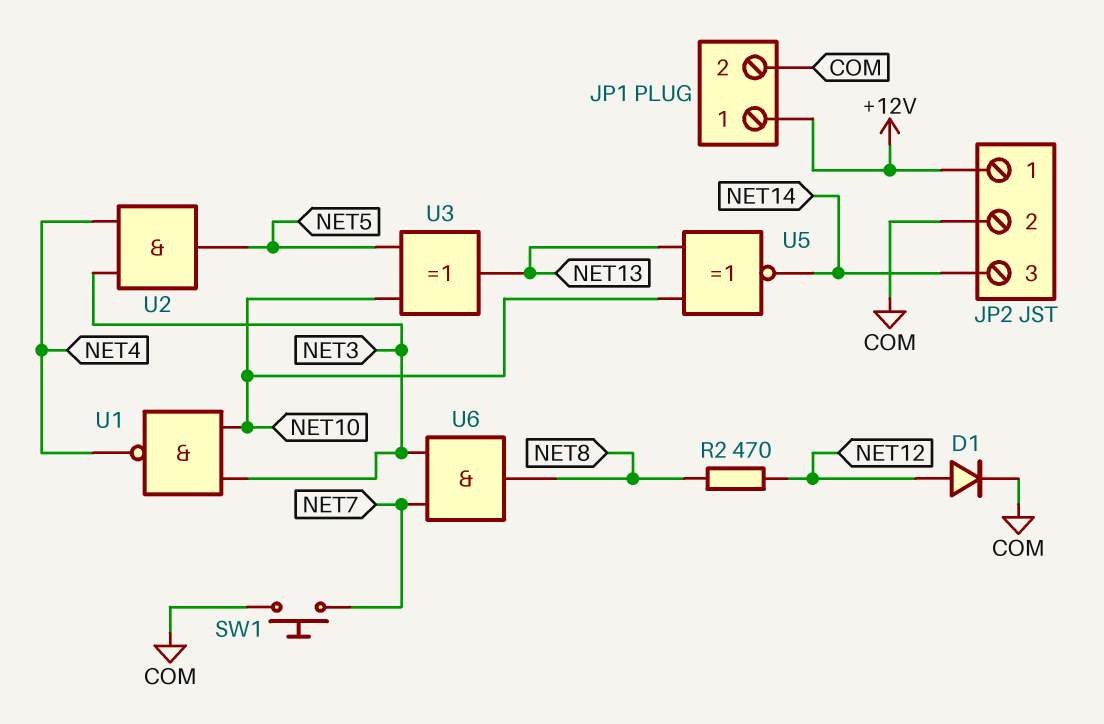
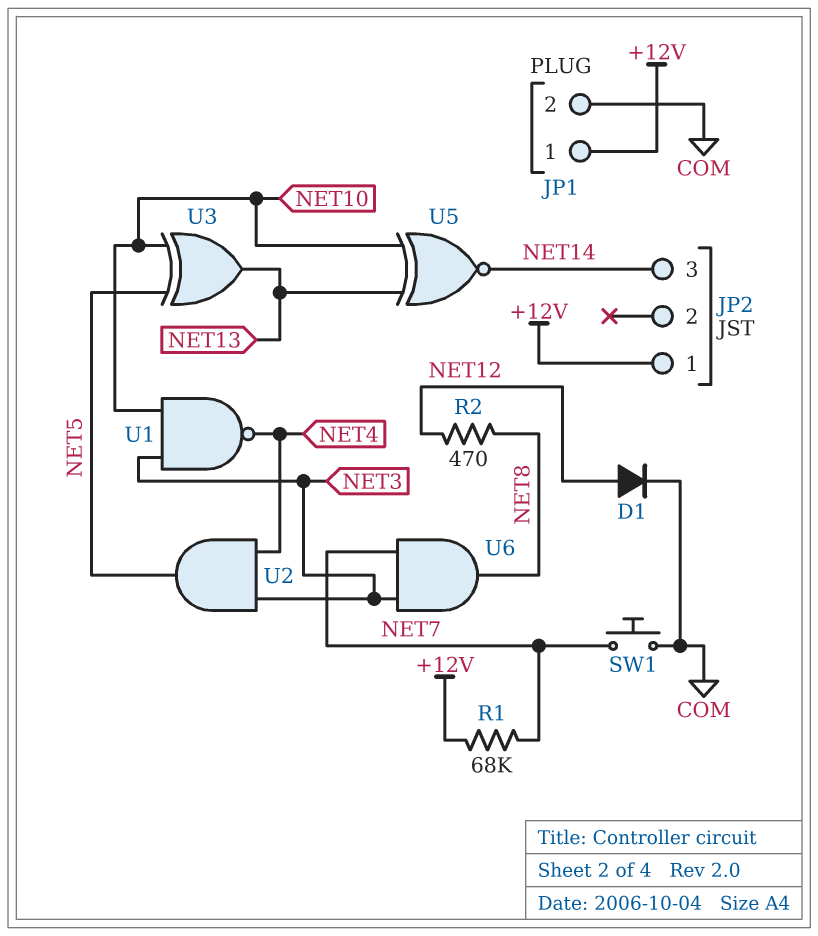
JP2 pin 2: COM -> none
R1: none -> 68k (+12V, NET7)

